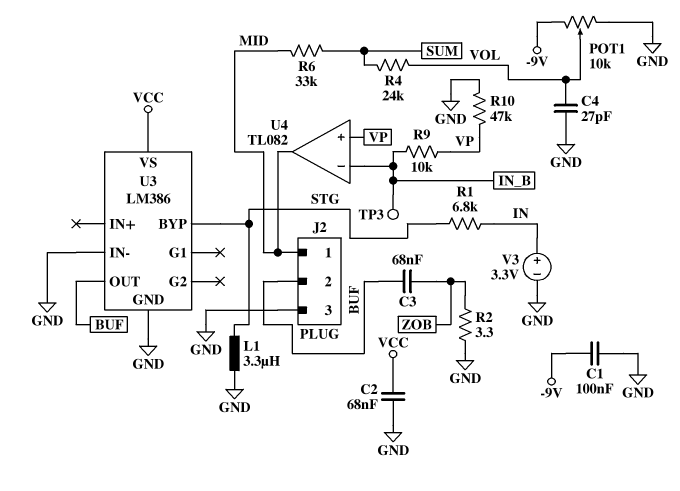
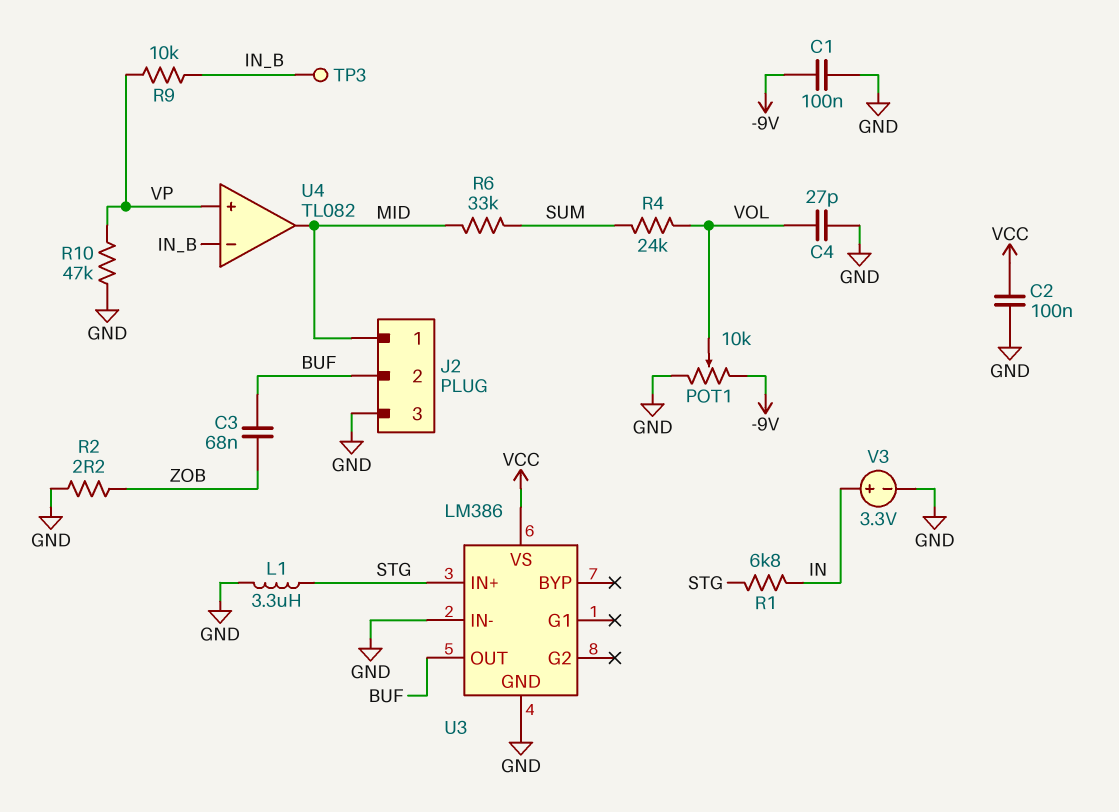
C2: 68nF (GND, VCC) -> 100nF (GND, VCC)
R2: 3.3 (GND, ZOB) -> 2.2 (GND, ZOB)
U3 pin BYP: STG -> none
U3 pin IN+: none -> STG

